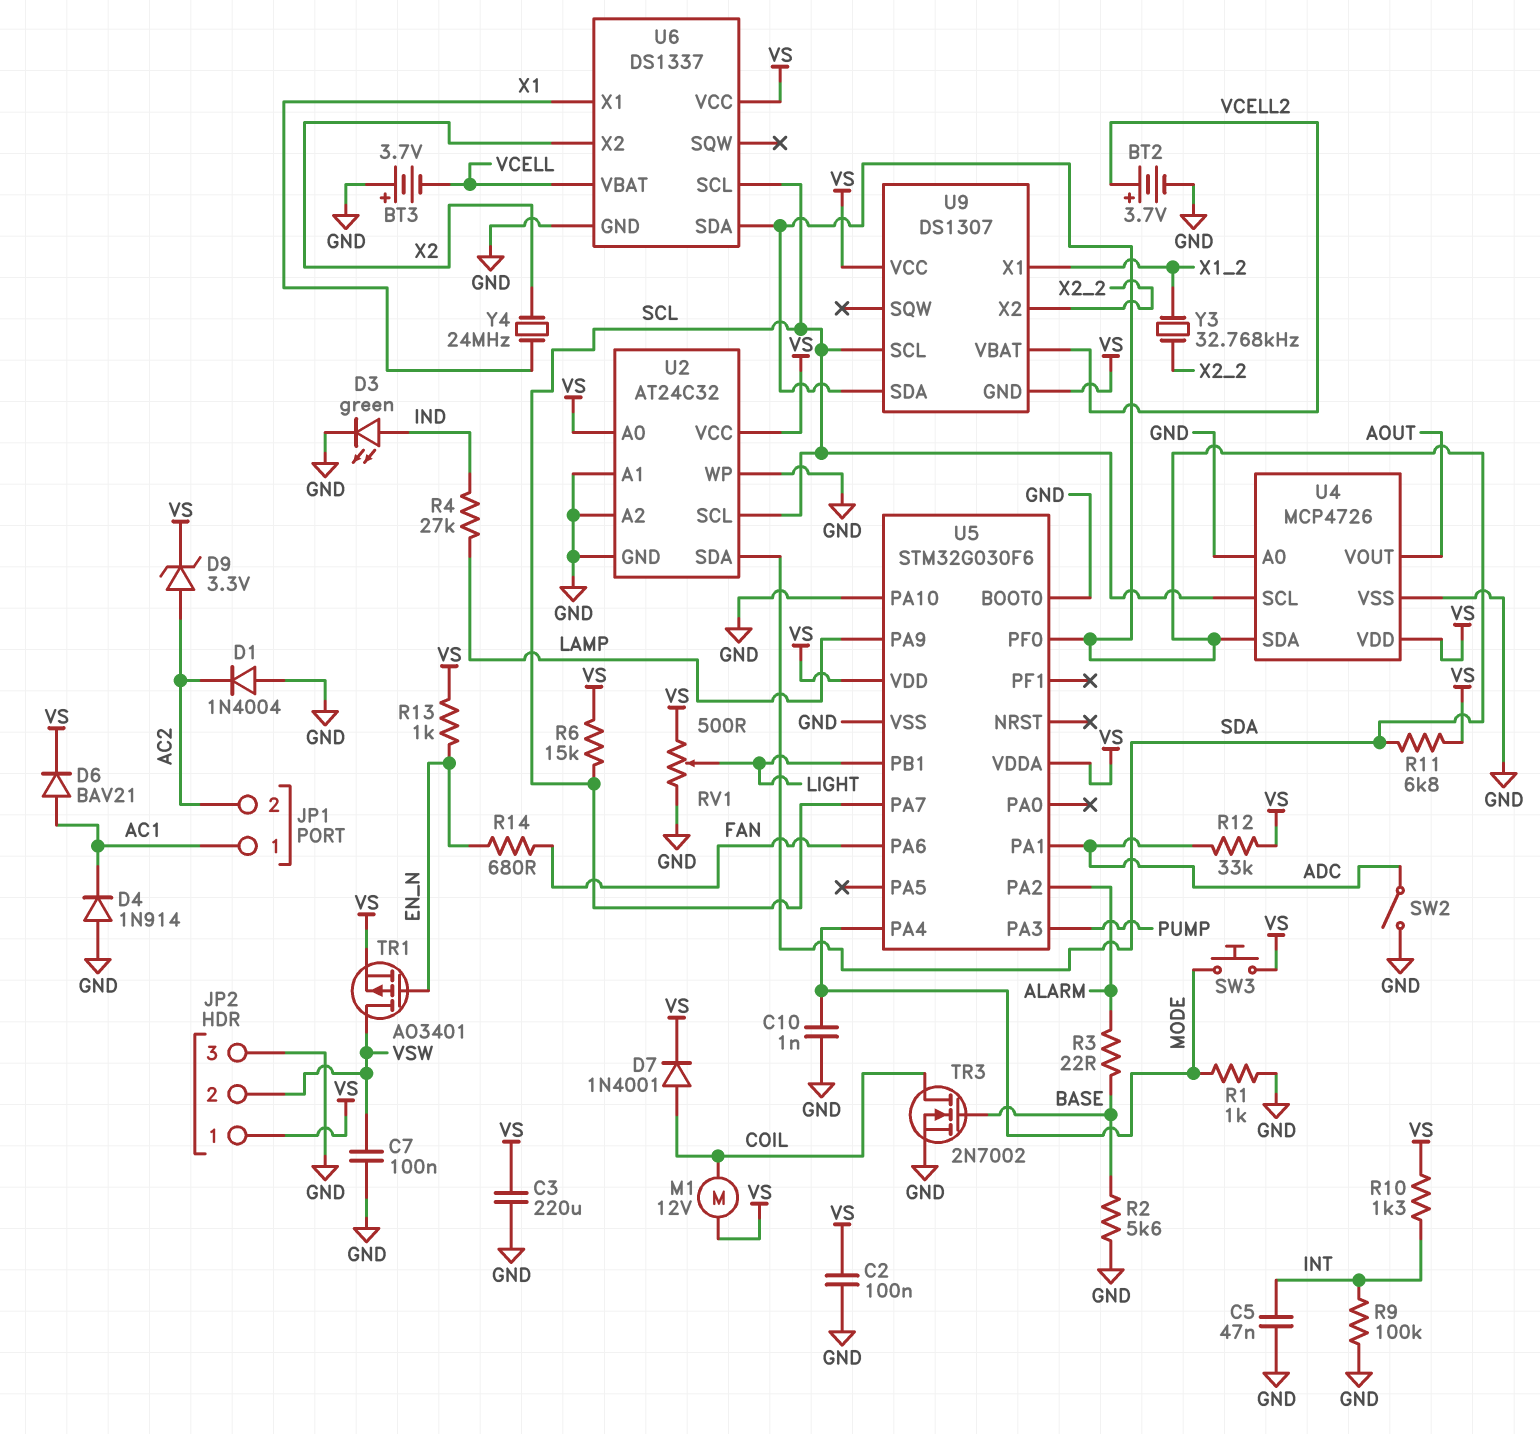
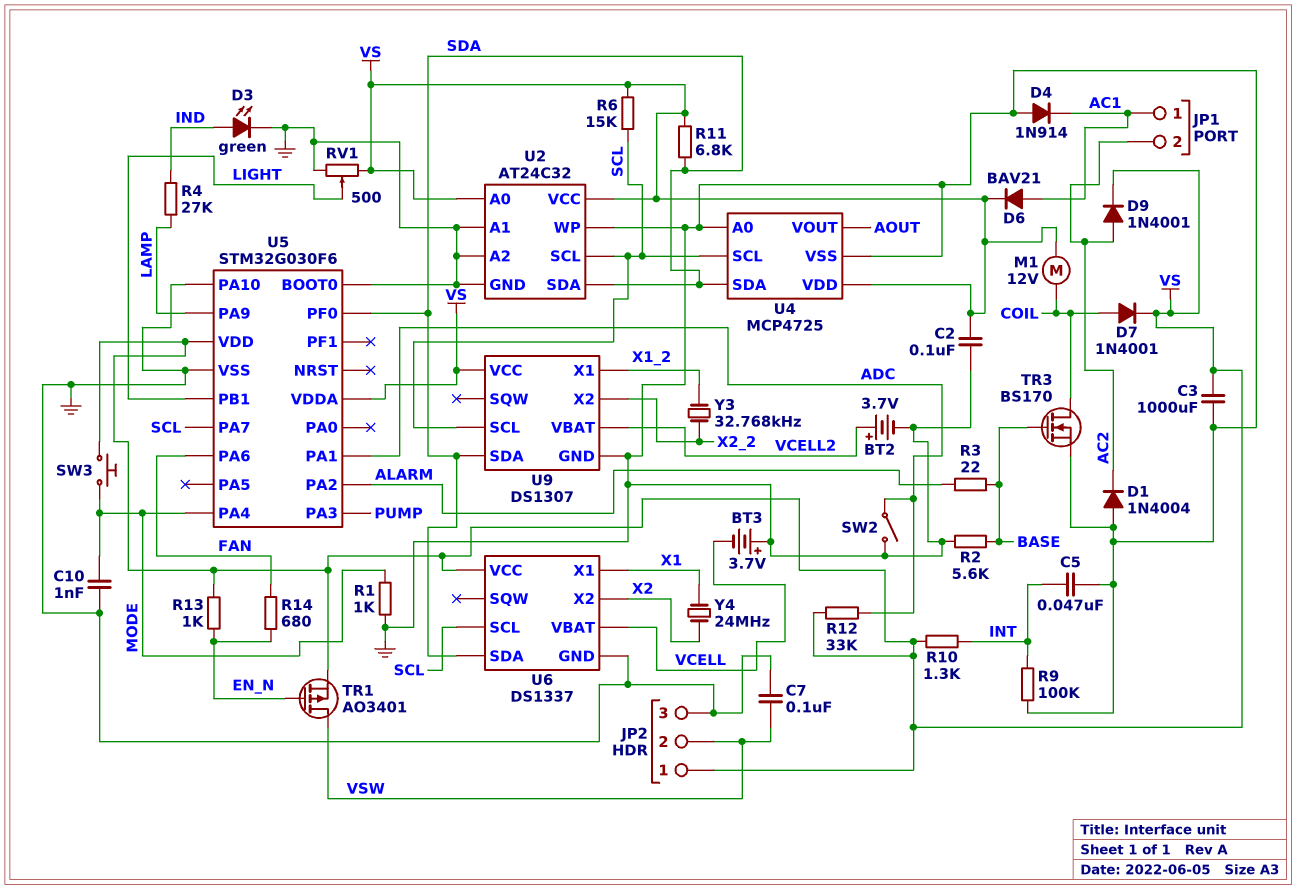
C3: 220uF (GND, VS) -> 1000uF (GND, VS)
D9: zener 3.3V (A AC2, K VS) -> diode 1N4001 (A AC2, K VS)
TR3: NMOS 2N7002 (G BASE, D COIL, S GND) -> NMOS BS170 (G BASE, D COIL, S GND)
U4: MCP4726 -> MCP4725
U9 pin GND: VS -> GND

